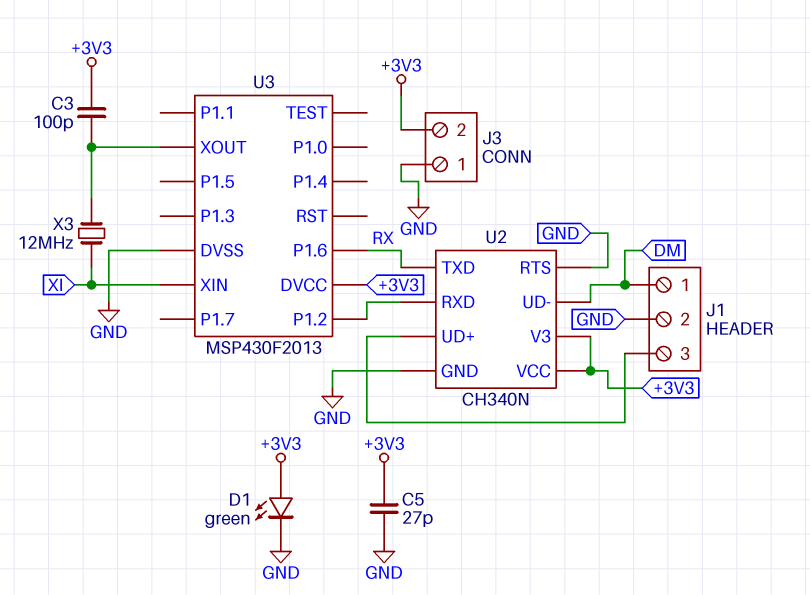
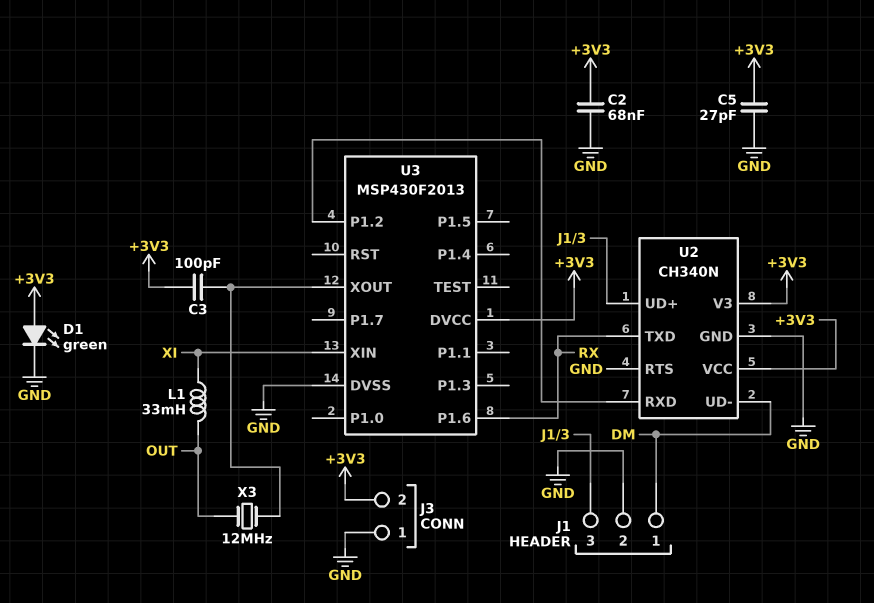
C2: none -> 68nF (+3V3, GND)
L1: none -> 33mH (OUT, XI)
X3: 12MHz (U3/XOUT, XI) -> 12MHz (OUT, U3/XOUT)

